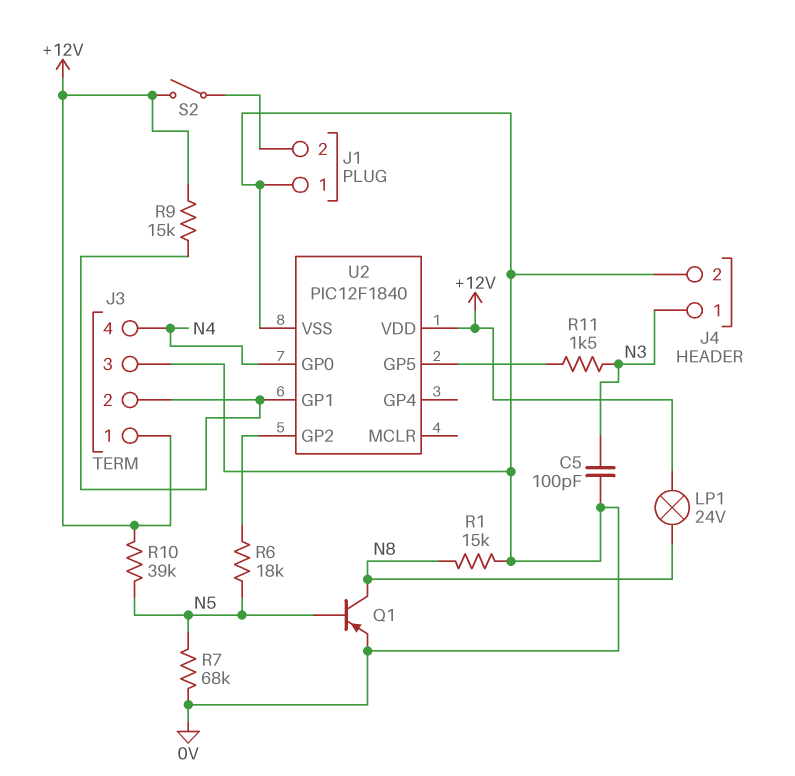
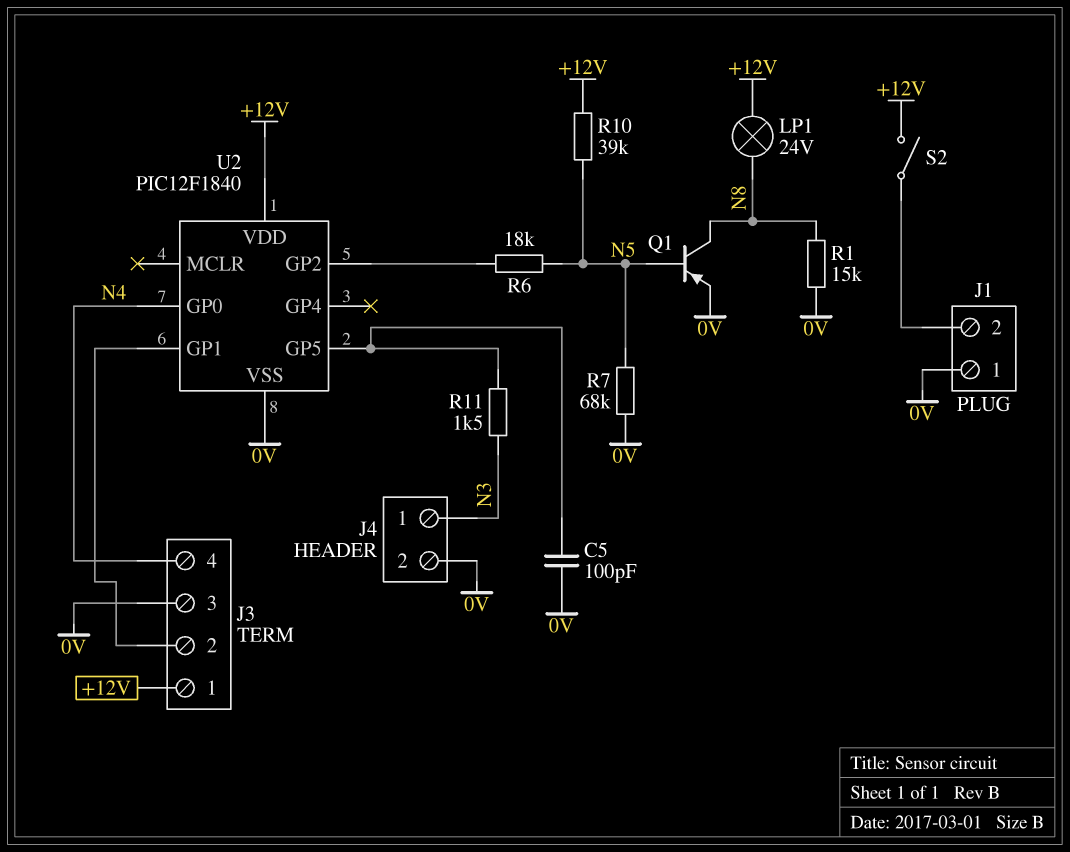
C5: 100pF (0V, N3) -> 100pF (0V, U2/GP5)
R9: 15k (+12V, J3/2) -> none

